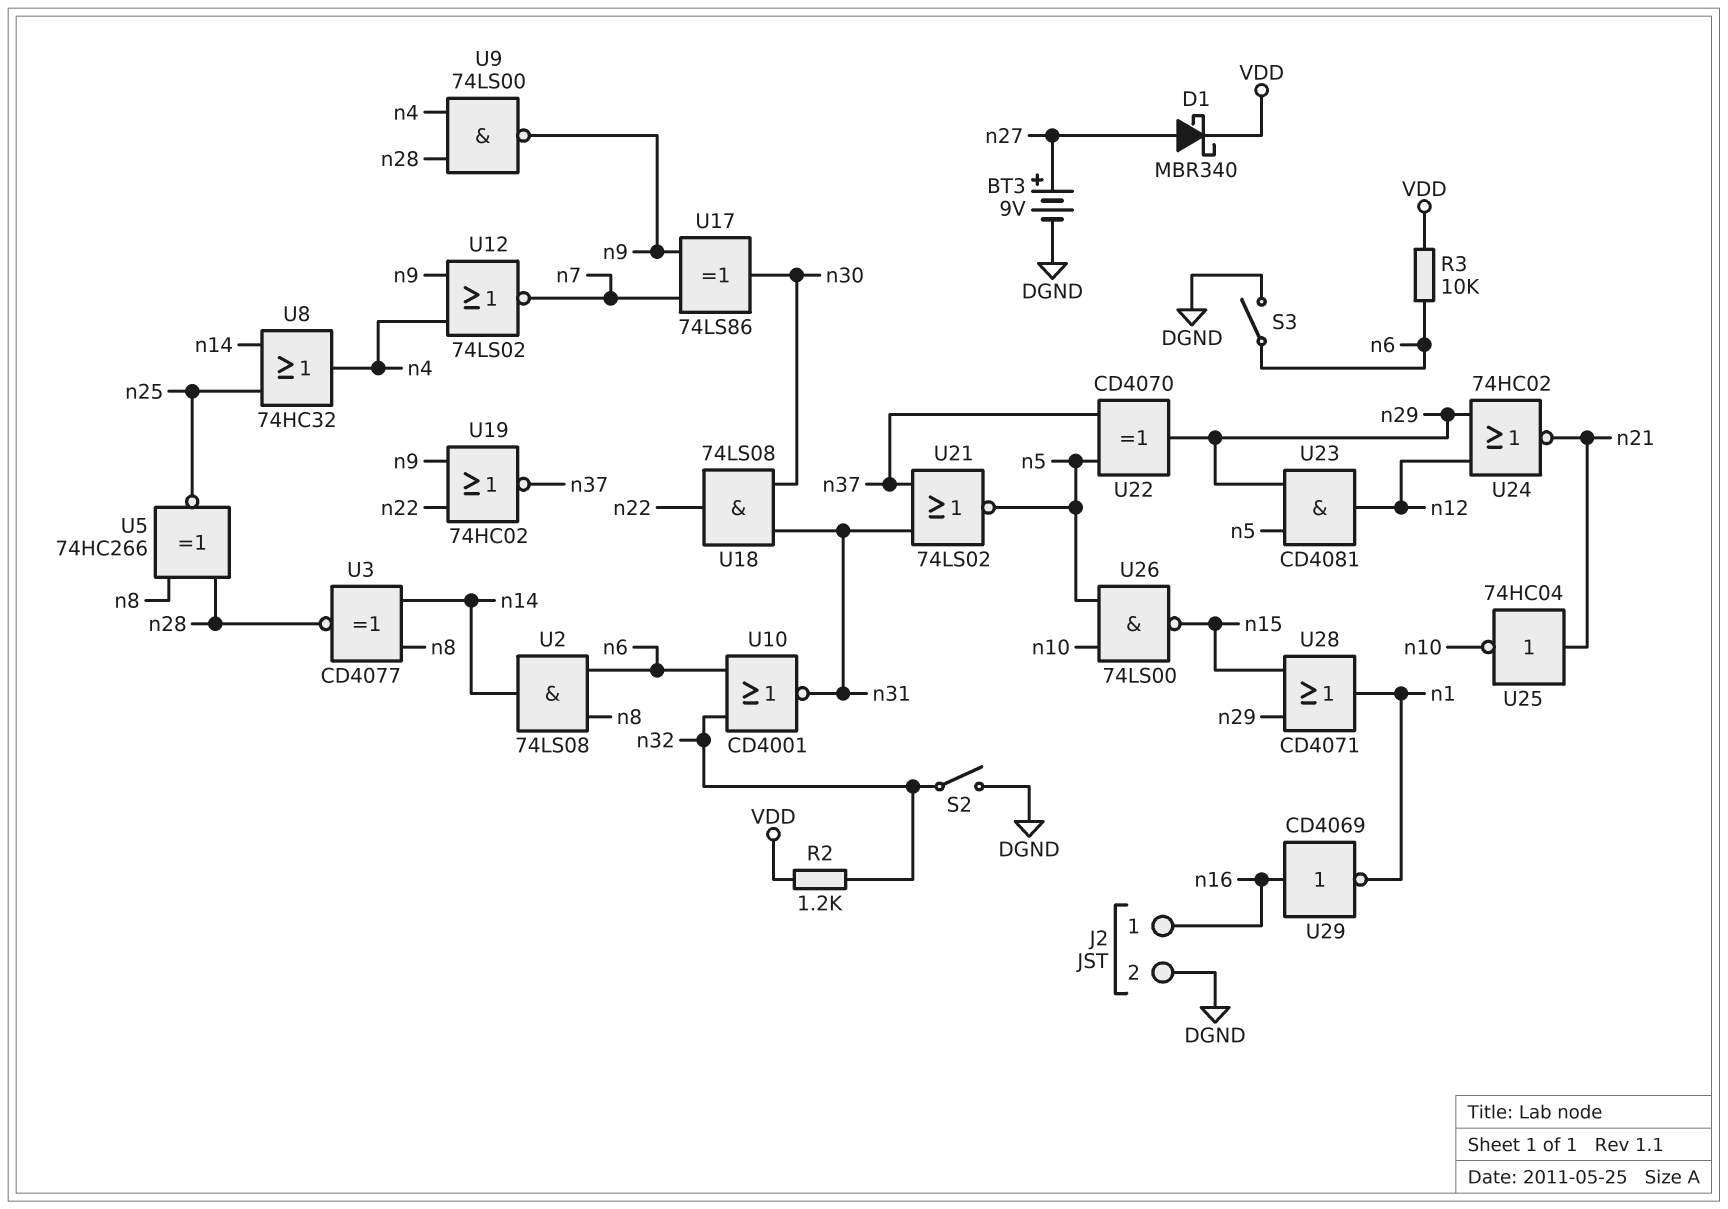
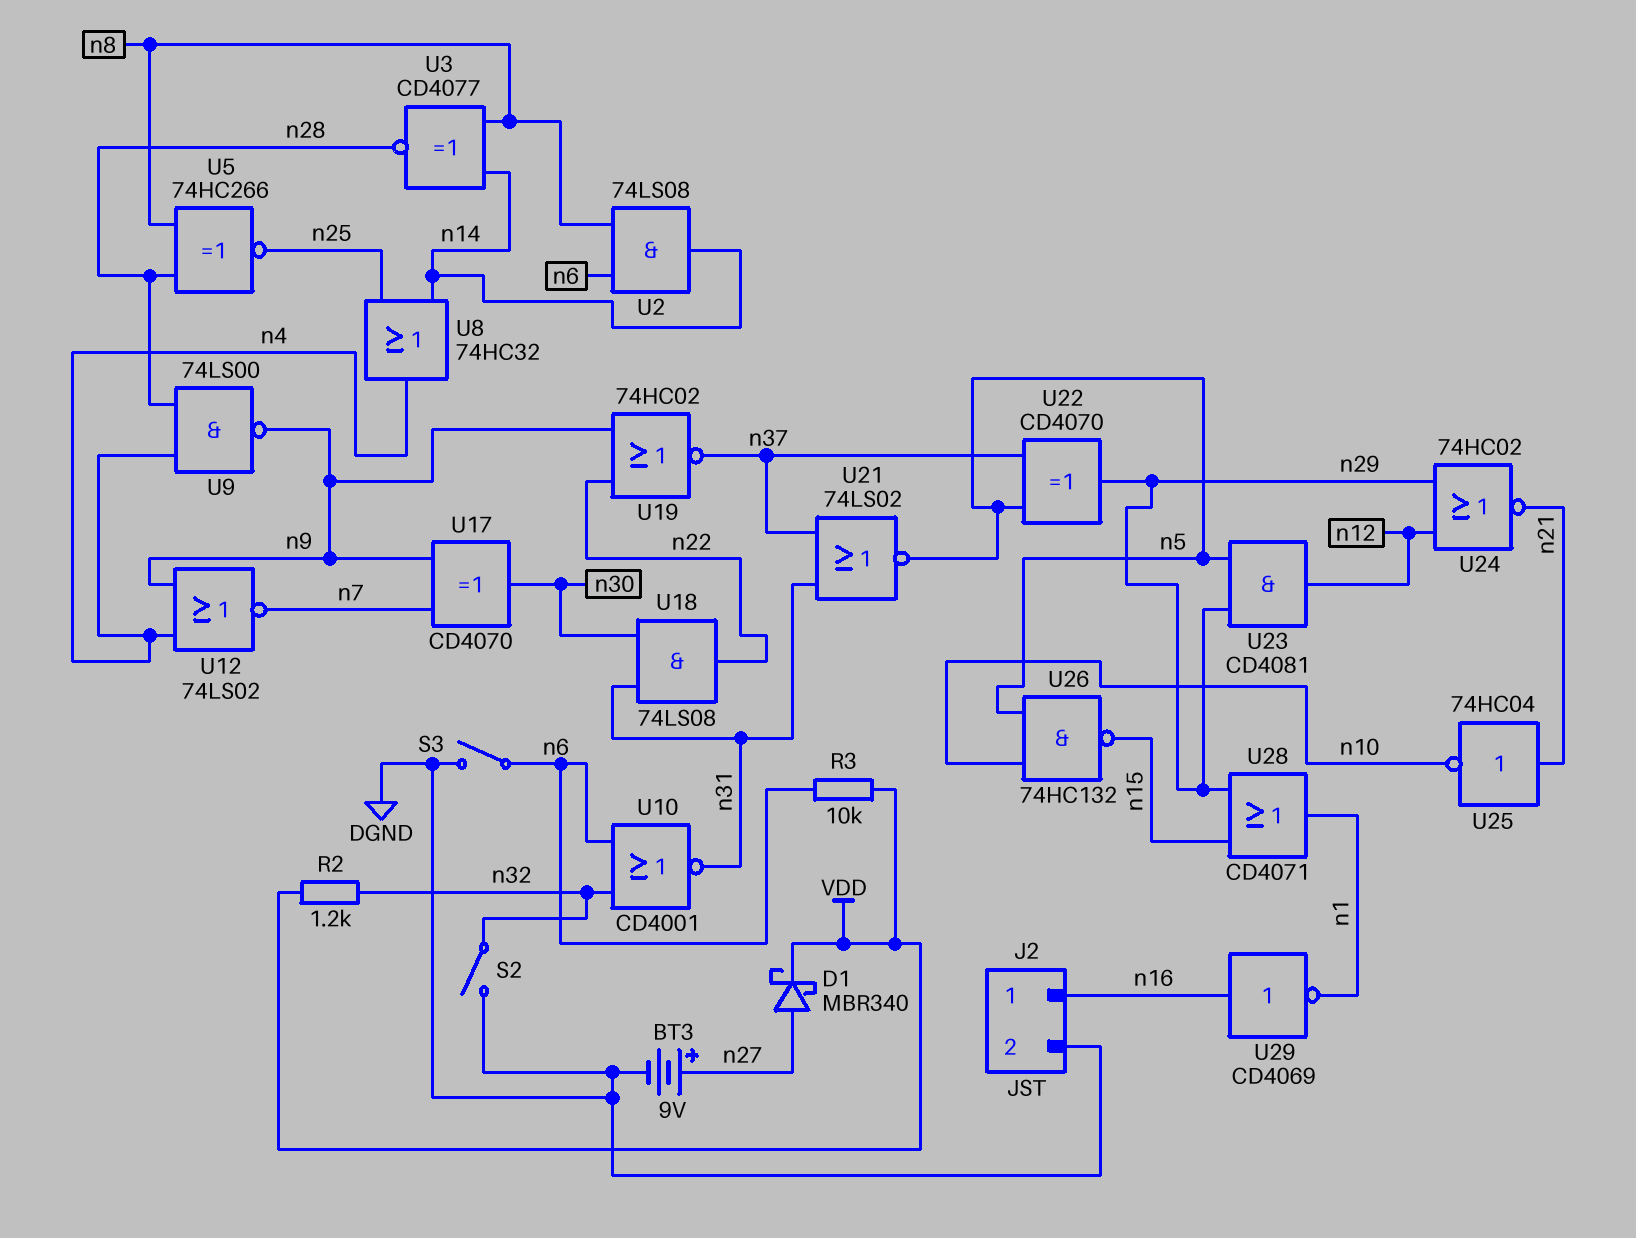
U17: XOR 74LS86 (in n7, in n9, out n30) -> XOR CD4070 (in n7, in n9, out n30)
U26: NAND 74LS00 (in n5, in n10, out n15) -> NAND 74HC132 (in n5, in n10, out n15)

